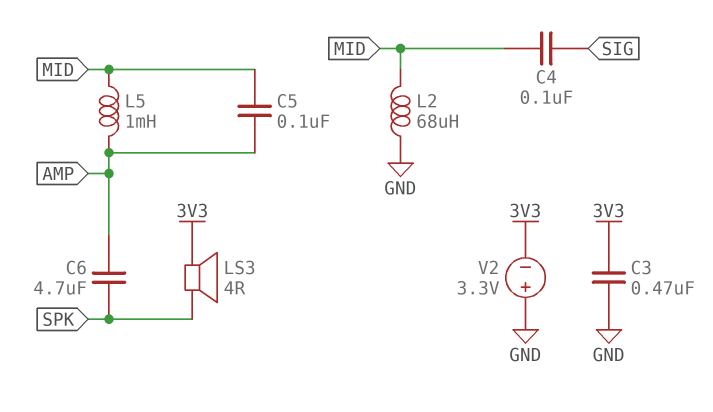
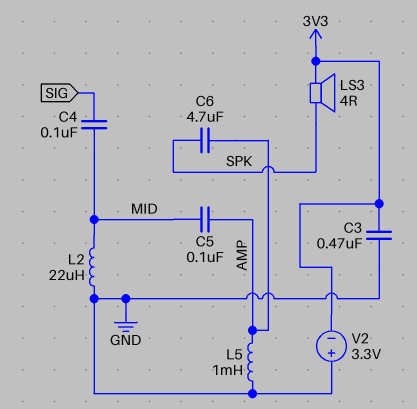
L2: 68uH (GND, MID) -> 22uH (GND, MID)
L5: 1mH (AMP, MID) -> 1mH (AMP, GND)

